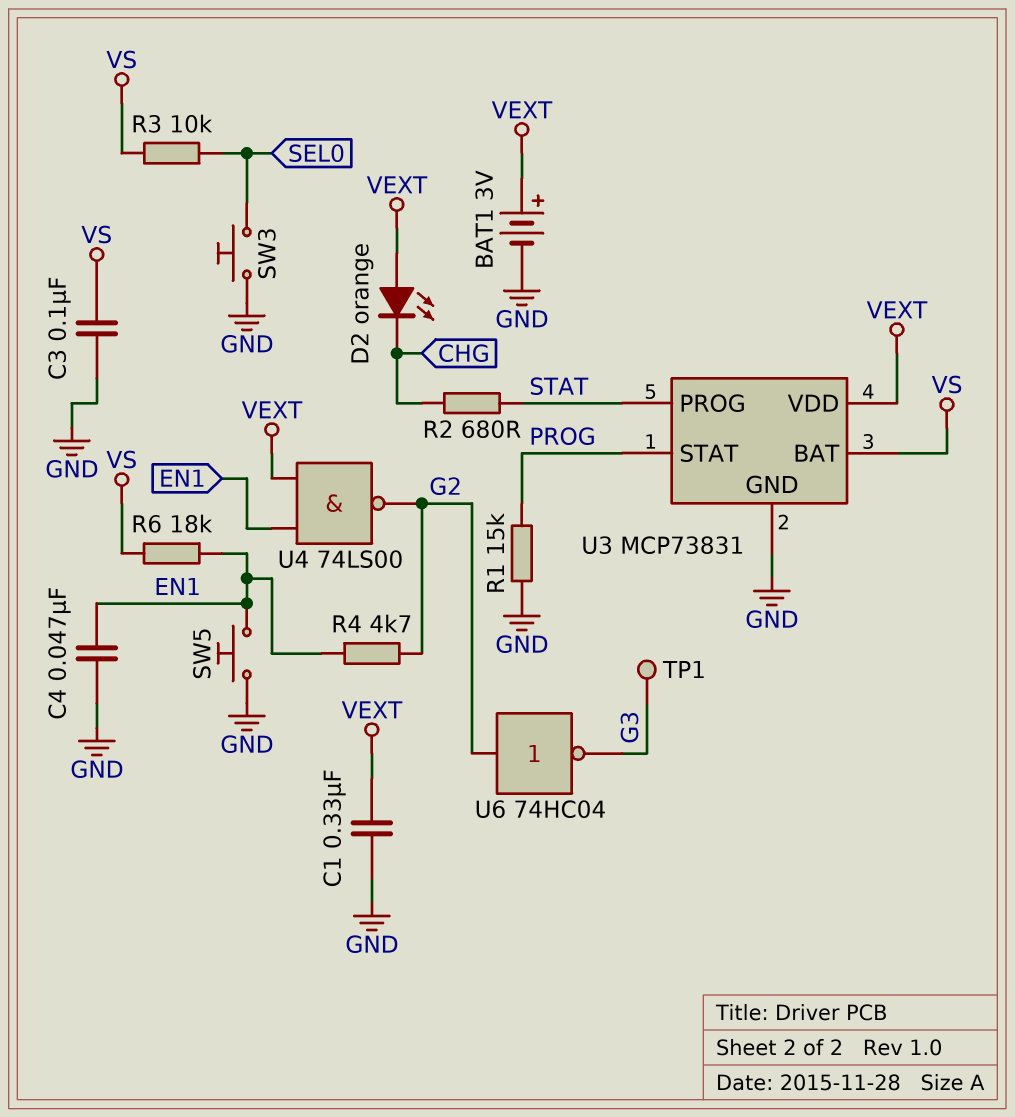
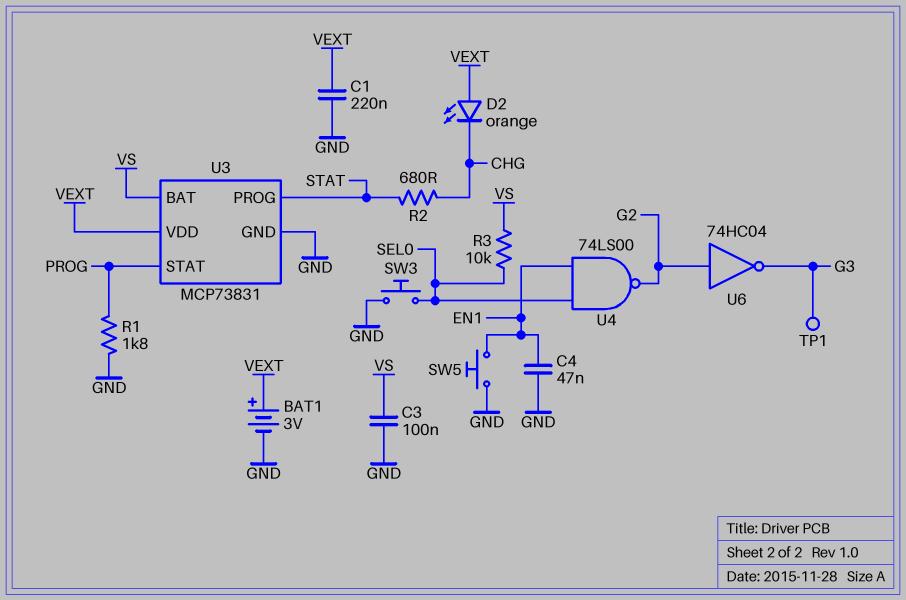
C1: 330nF (GND, VEXT) -> 220nF (GND, VEXT)
R1: 15k (GND, PROG) -> 1.8k (GND, PROG)
R4: 4.7k (EN1, G2) -> none
R6: 18k (EN1, VS) -> none
U4: NAND 74LS00 (in EN1, in VEXT, out G2) -> NAND 74LS00 (in EN1, in SEL0, out G2)

